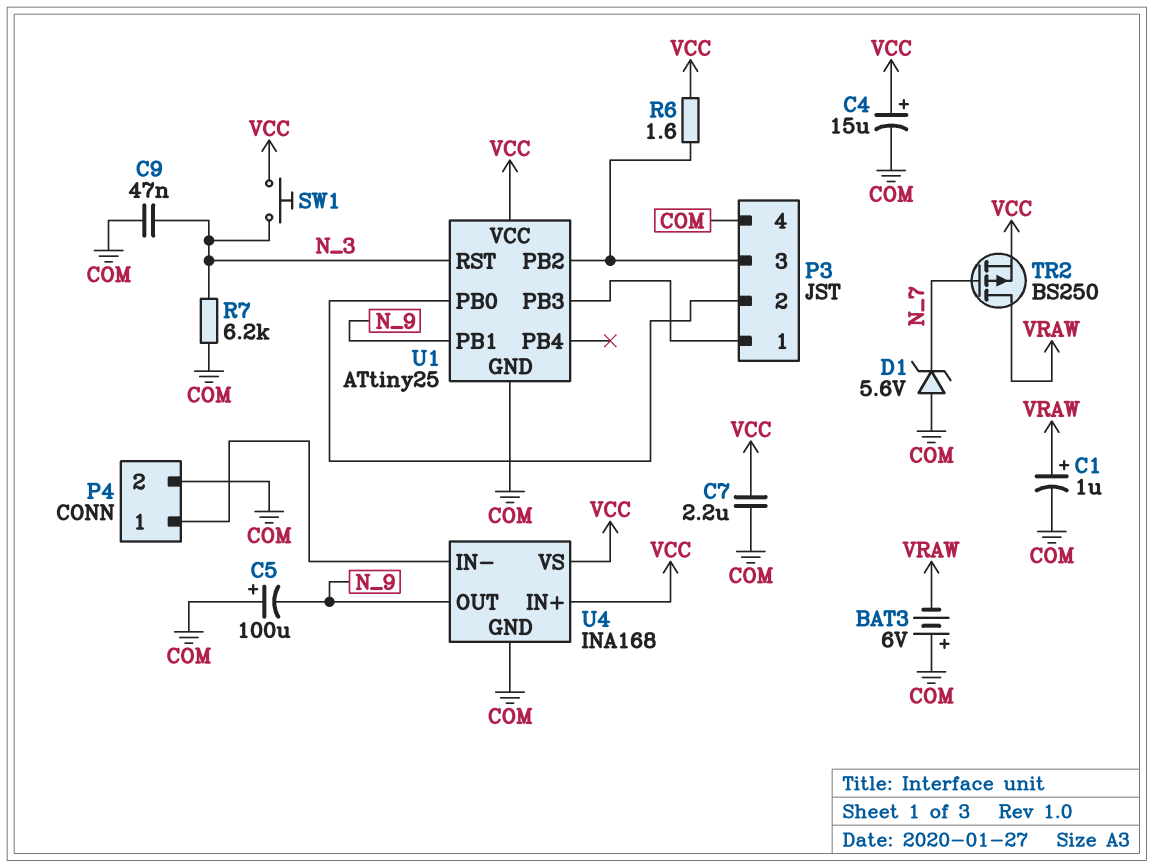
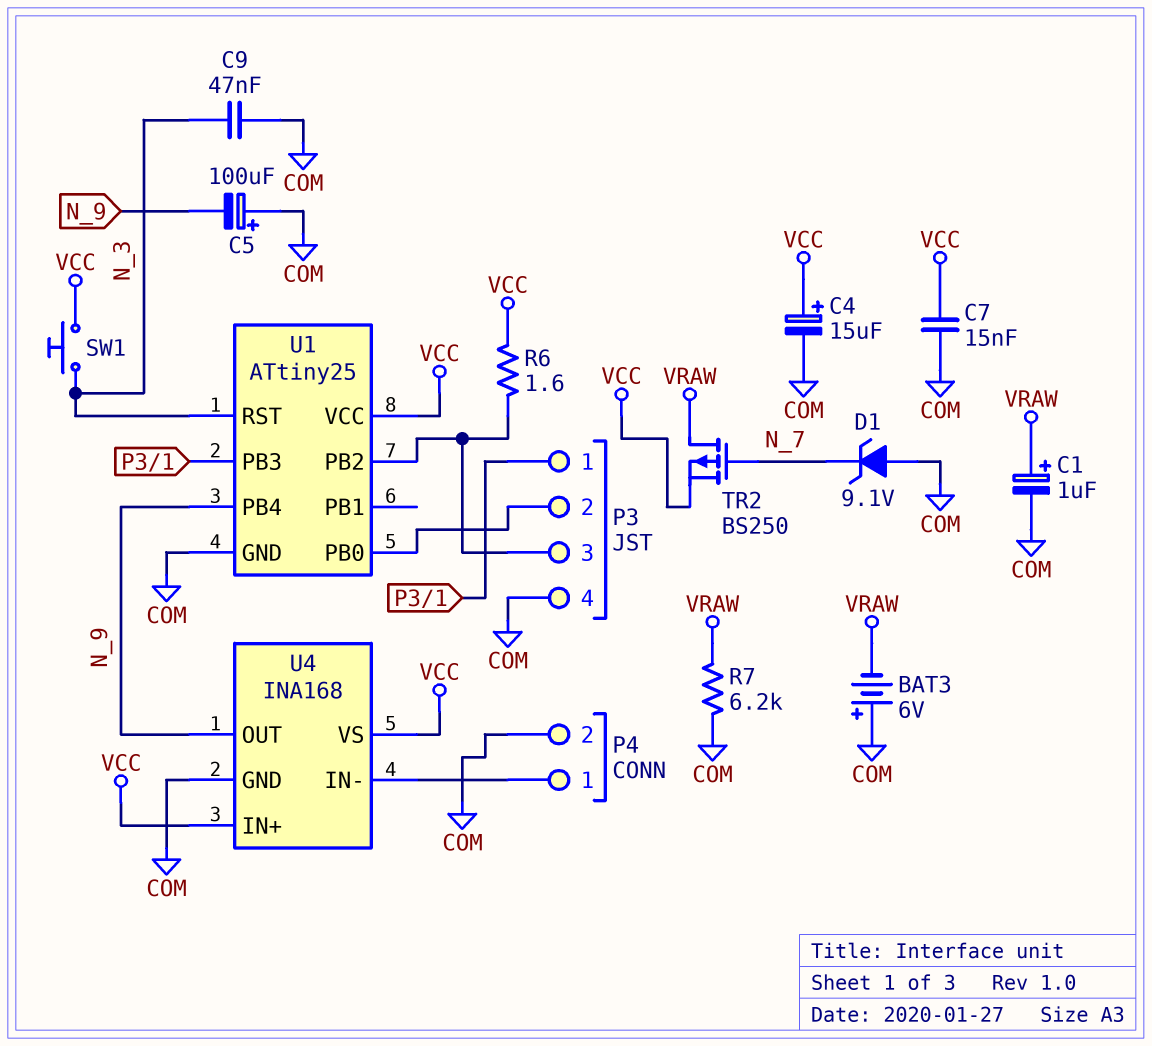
C7: 2.2uF (COM, VCC) -> 15nF (COM, VCC)
D1: zener 5.6V (A COM, K N_7) -> zener 9.1V (A COM, K N_7)
R7: 6.2k (COM, N_3) -> 6.2k (COM, VRAW)
U1 pin PB1: N_9 -> none
U1 pin PB4: none -> N_9

